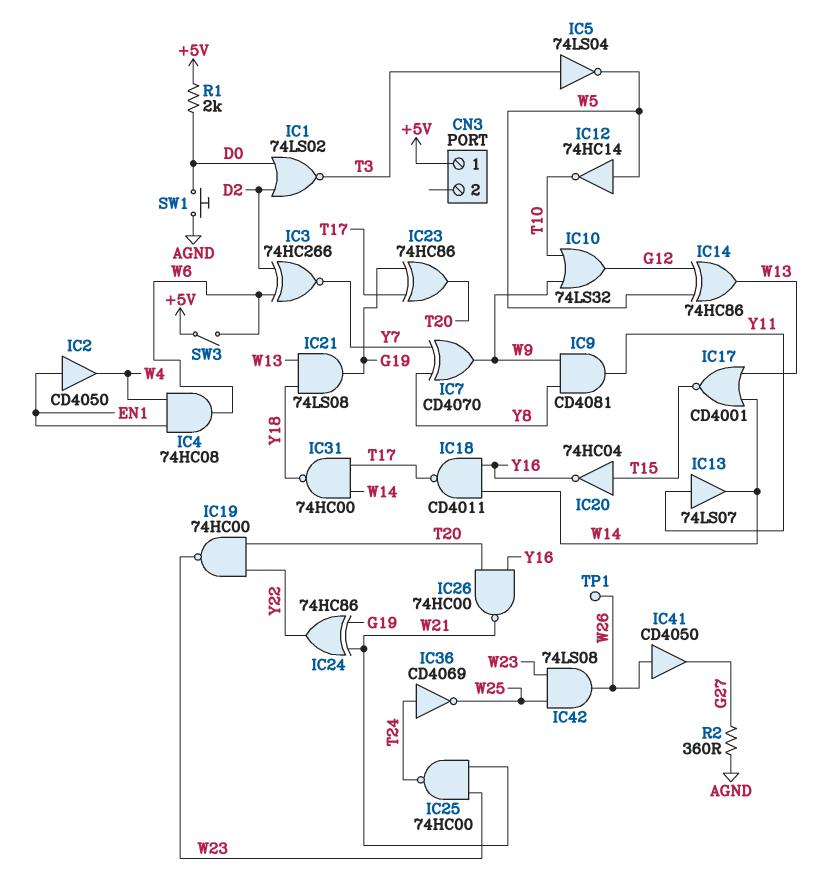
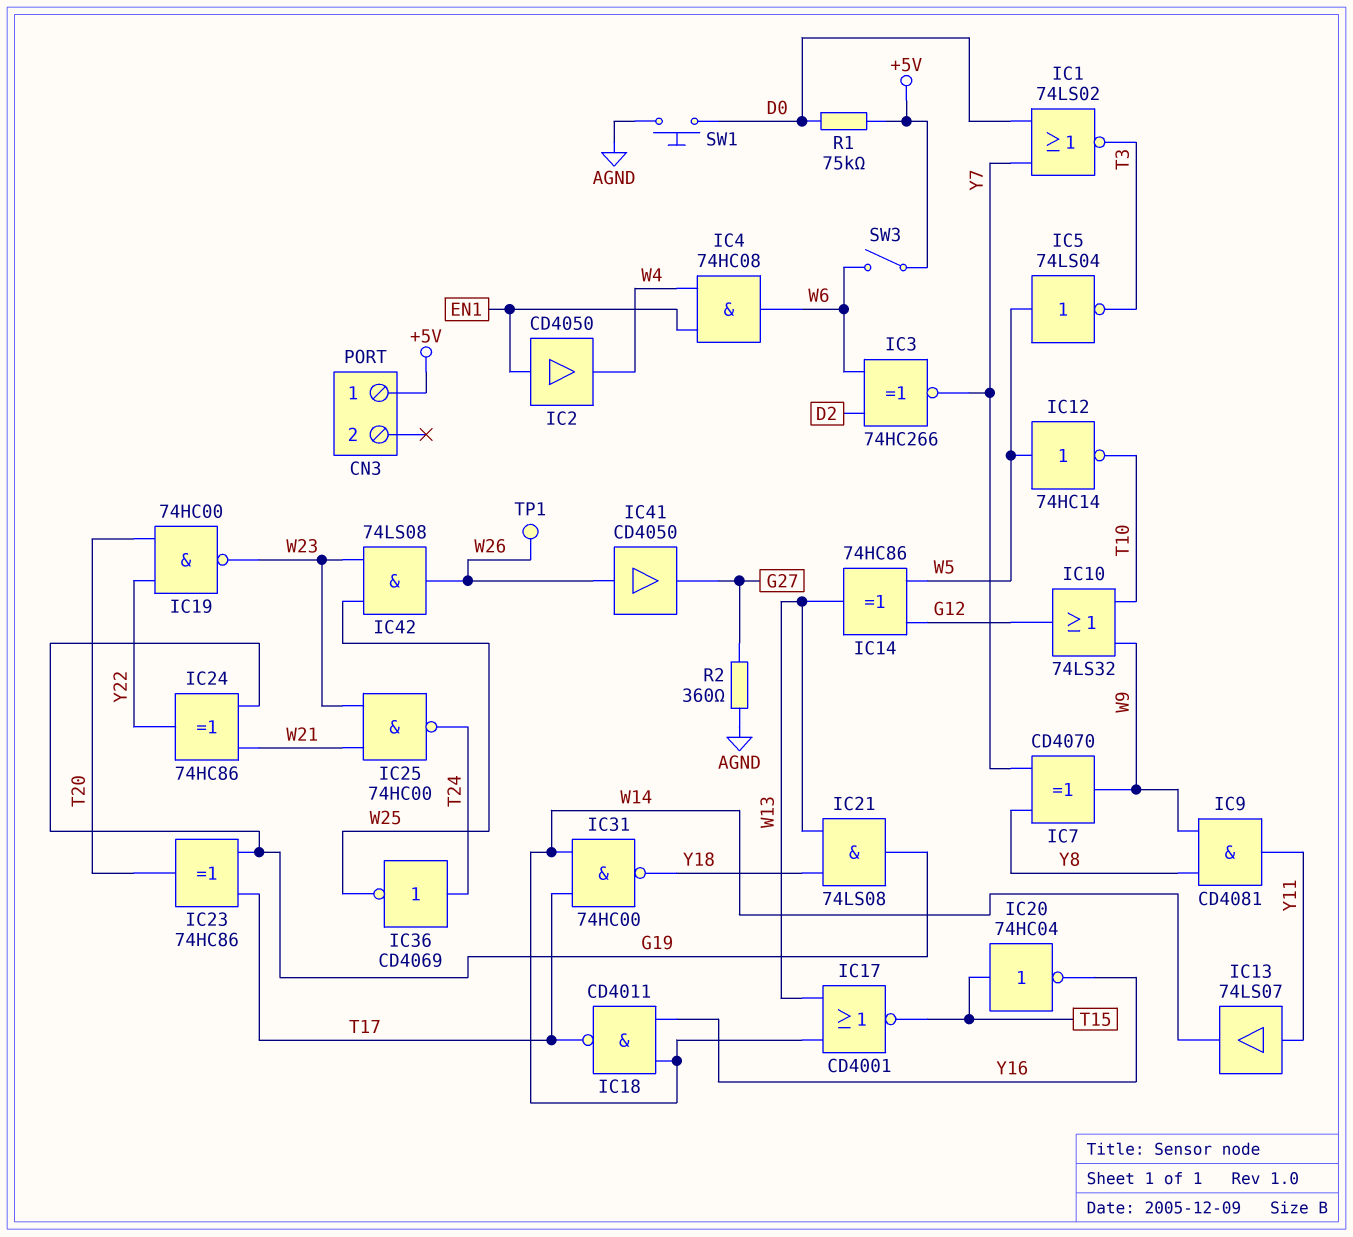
IC1: NOR 74LS02 (in D0, in D2, out T3) -> NOR 74LS02 (in D0, in Y7, out T3)
IC5: NOT 74LS04 (in T3, out W5) -> NOT 74LS04 (in W5, out T3)
IC26: NAND 74HC00 (in T20, in Y16, out W21) -> none
R1: 2k (+5V, D0) -> 75k (+5V, D0)

